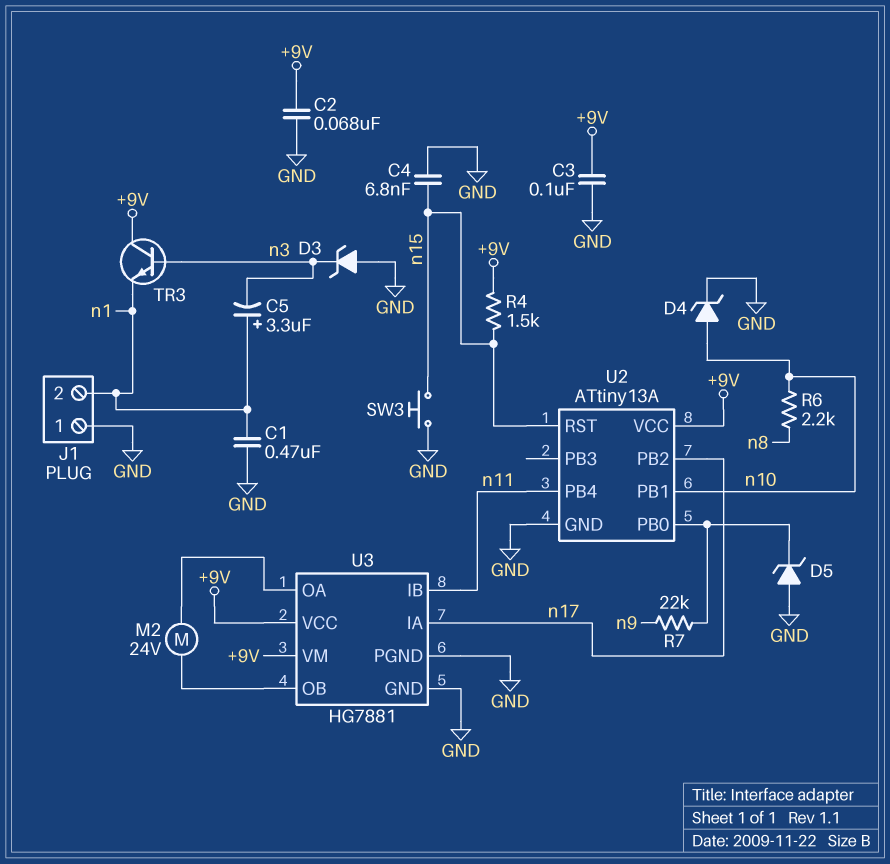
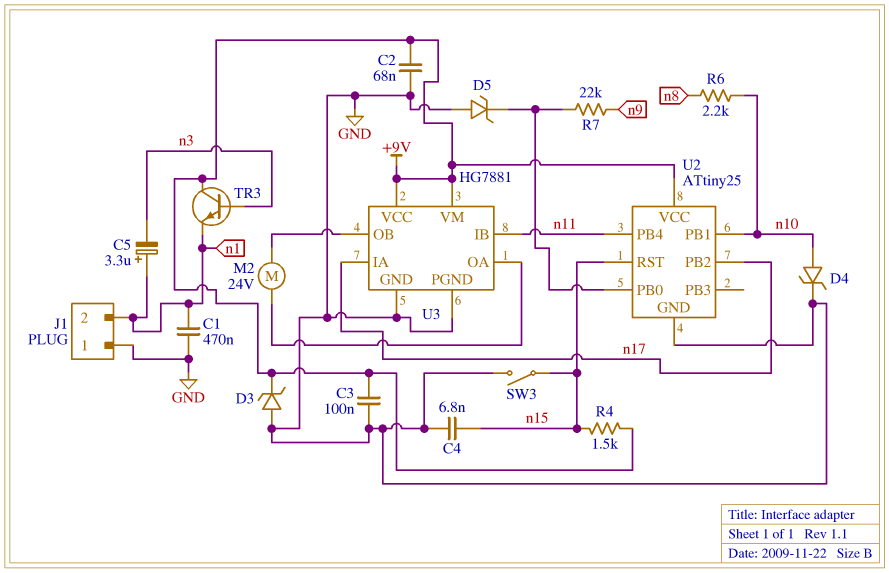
D3: zener (A GND, K n3) -> zener (A GND, K +9V)
SW3: button (GND, n15) -> switch (GND, n15)
U2: ATtiny13A -> ATtiny25

